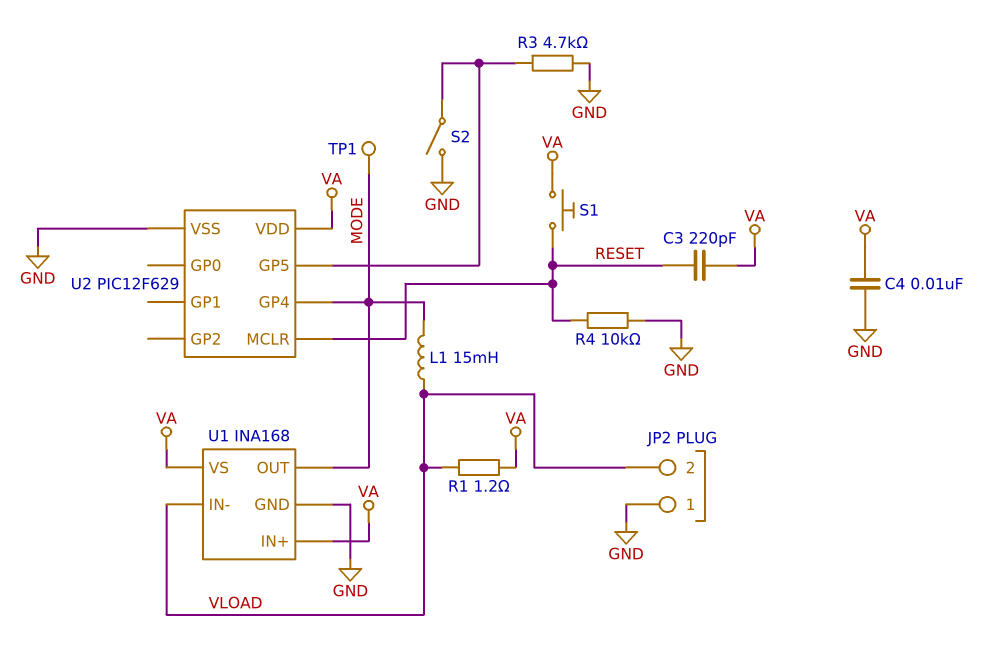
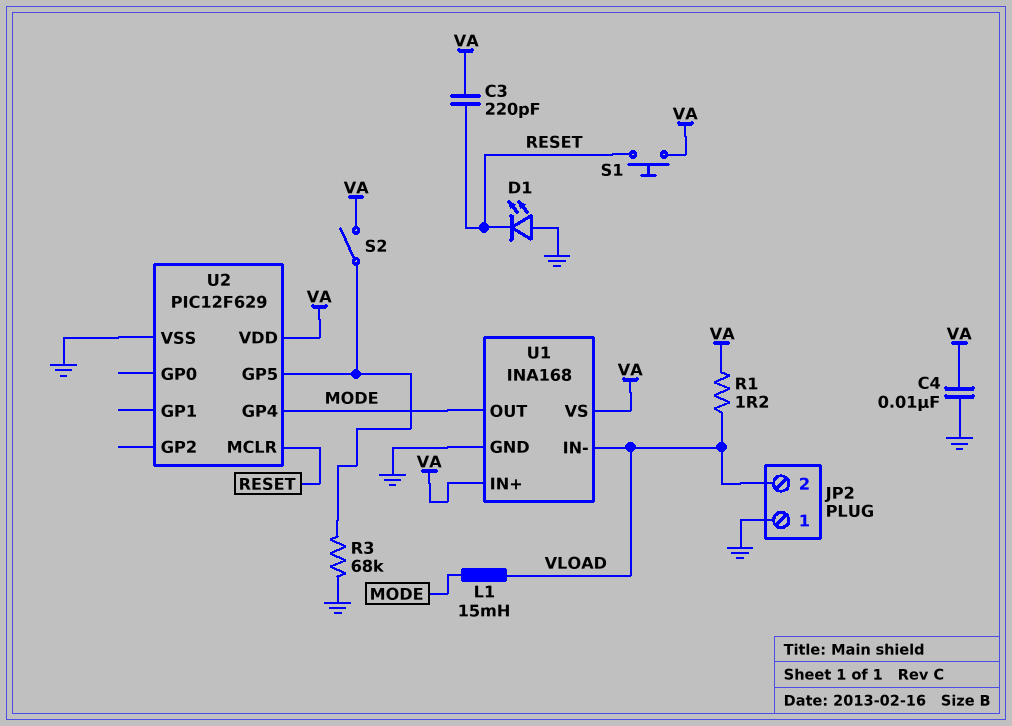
D1: none -> LED (A GND, K RESET)
R3: 4.7k (GND, U2/GP5) -> 68k (GND, U2/GP5)
R4: 10k (GND, RESET) -> none
S2: switch (GND, U2/GP5) -> switch (U2/GP5, VA)
TP1: test point (MODE) -> none

